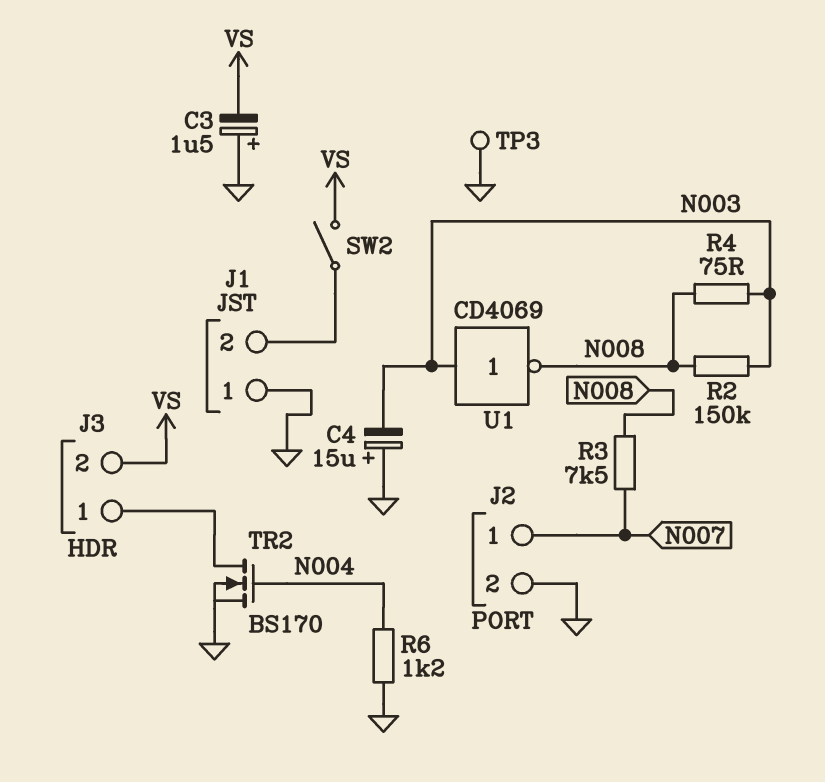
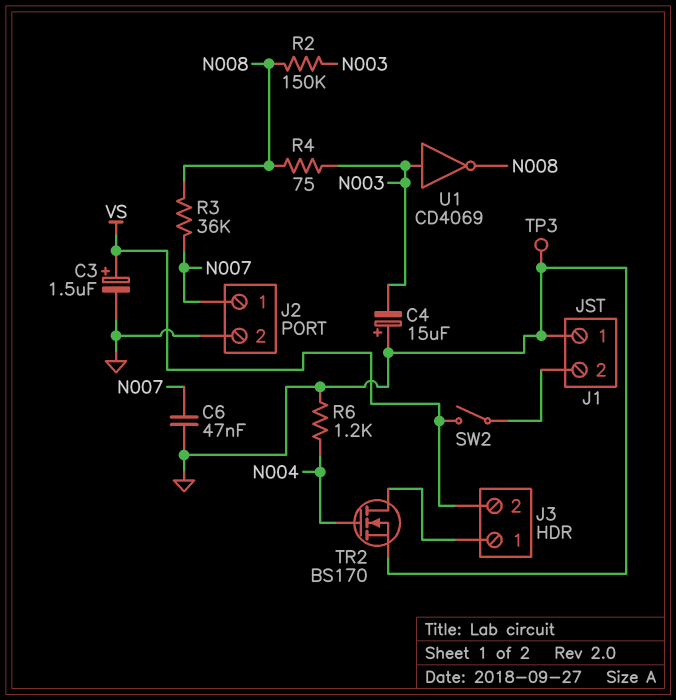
C3: 1.5uF (plus GND, minus VS) -> 1.5uF (plus VS, minus GND)
C6: none -> 47nF (GND, N007)
R3: 7.5k (N007, N008) -> 36k (N007, N008)

